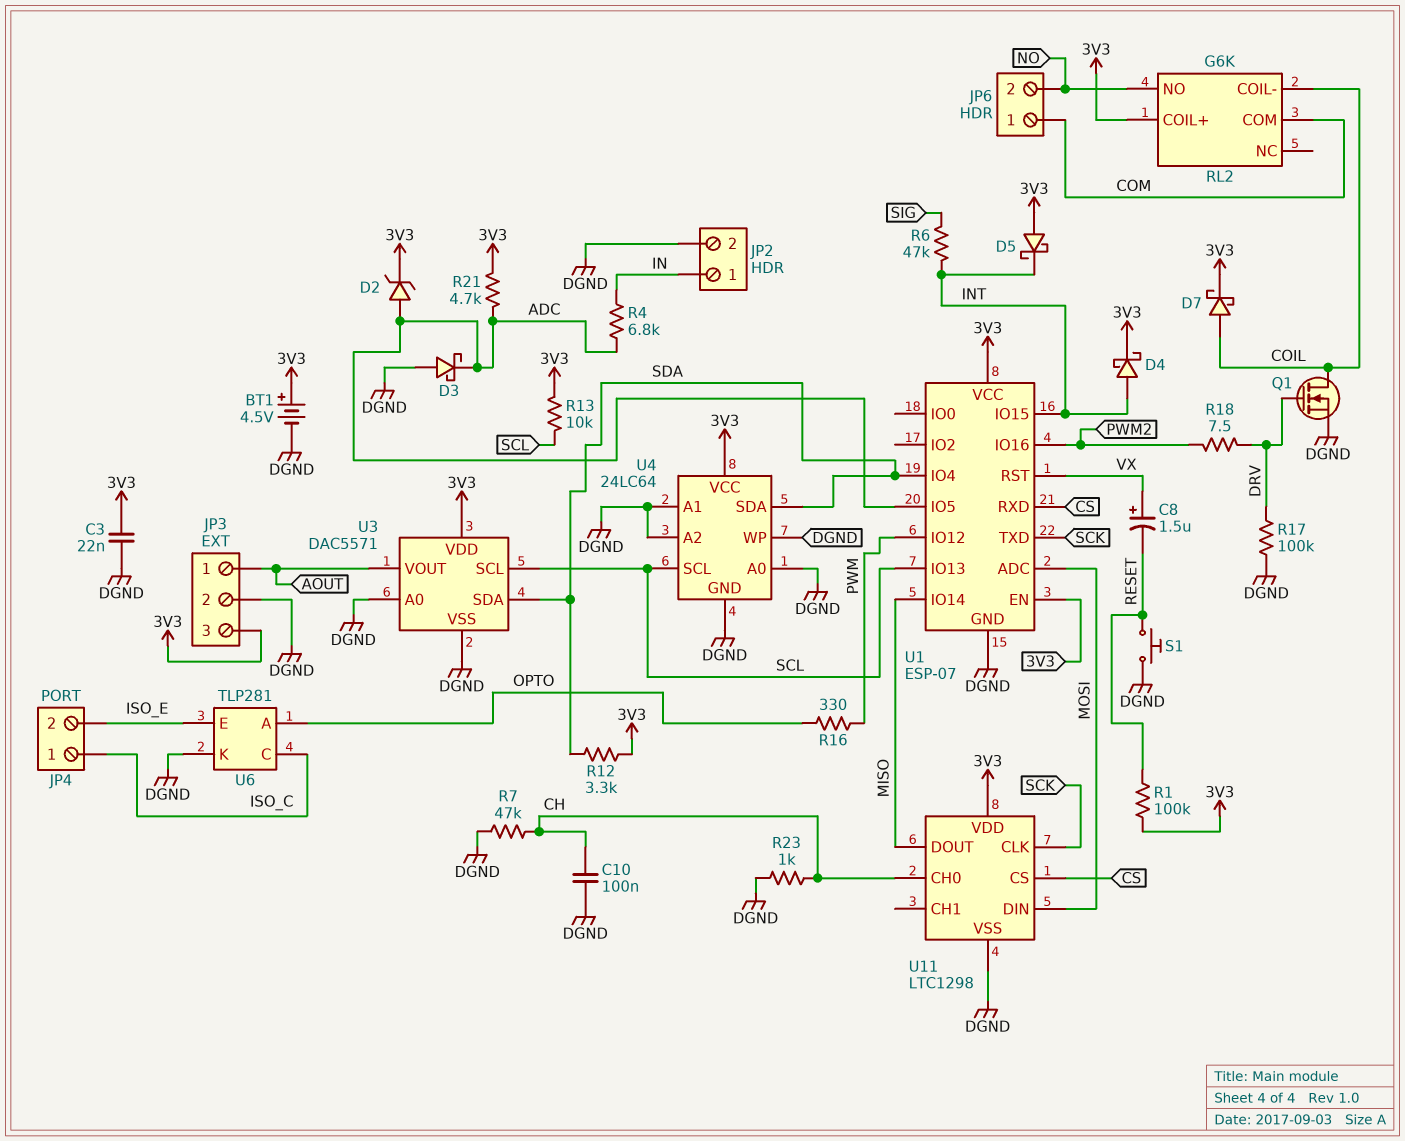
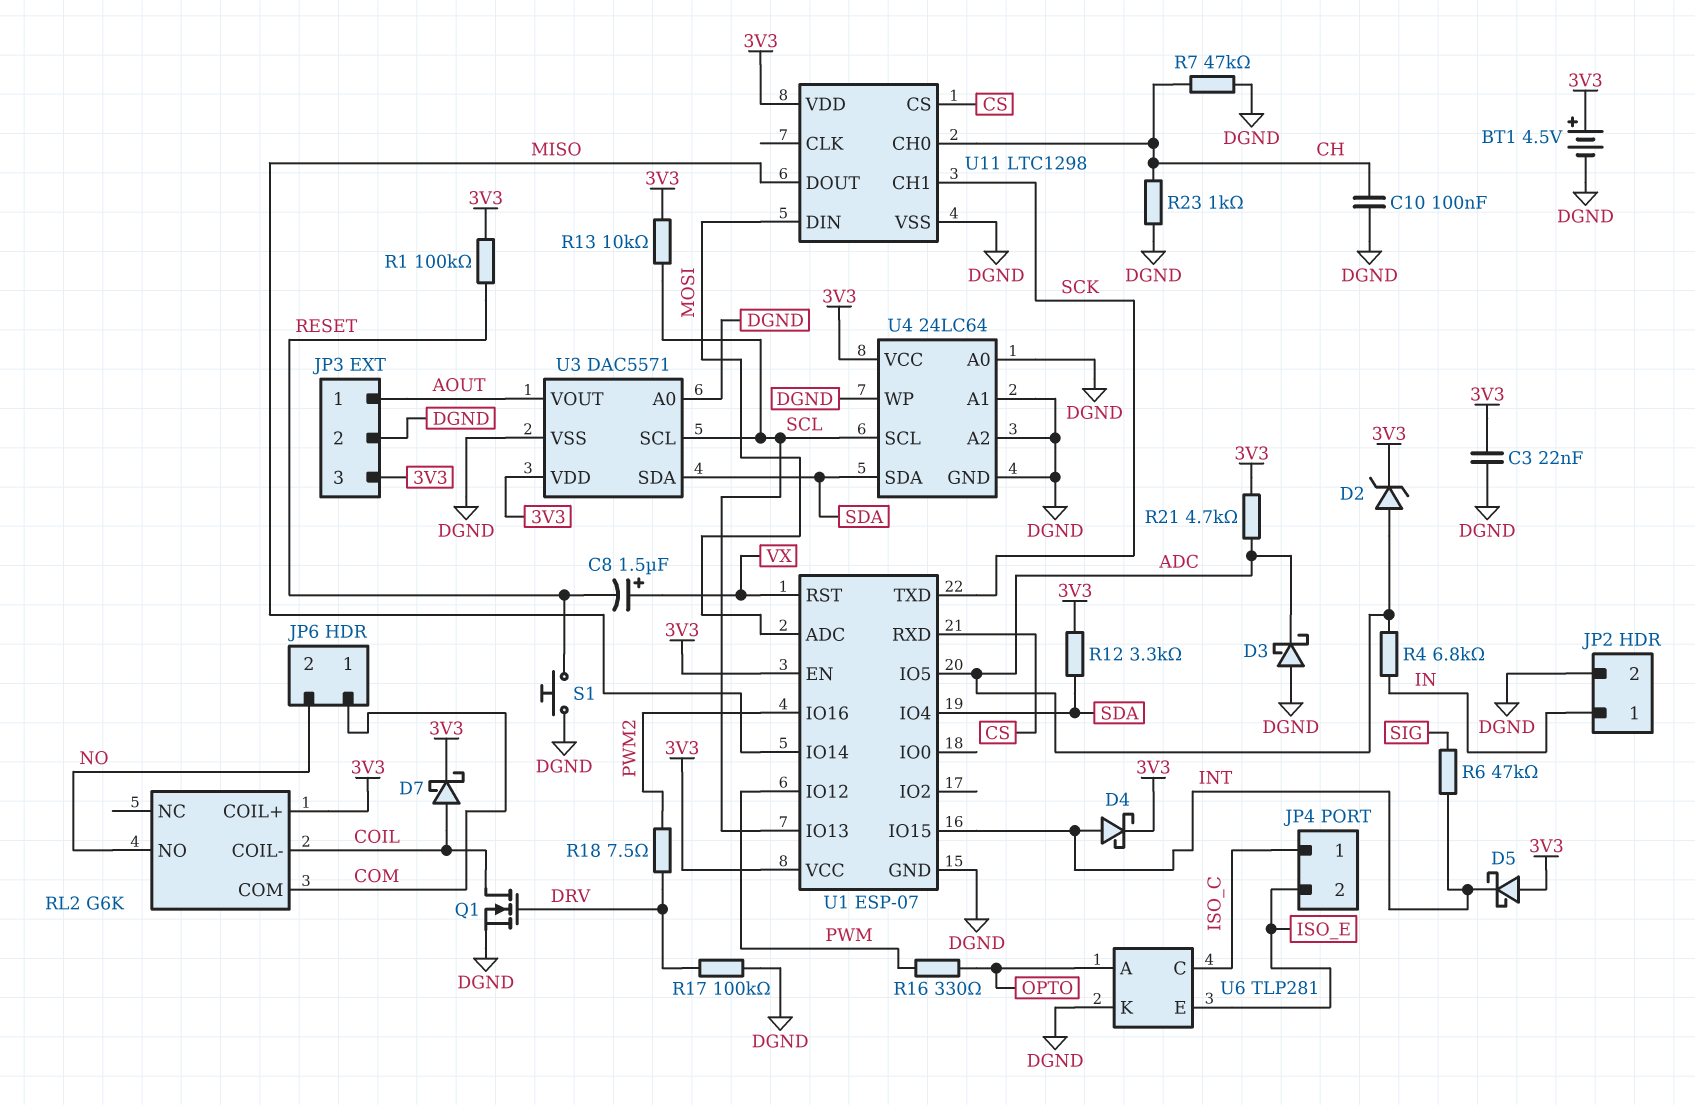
U11 pin CH1: none -> SCK
U11 pin CLK: SCK -> none

